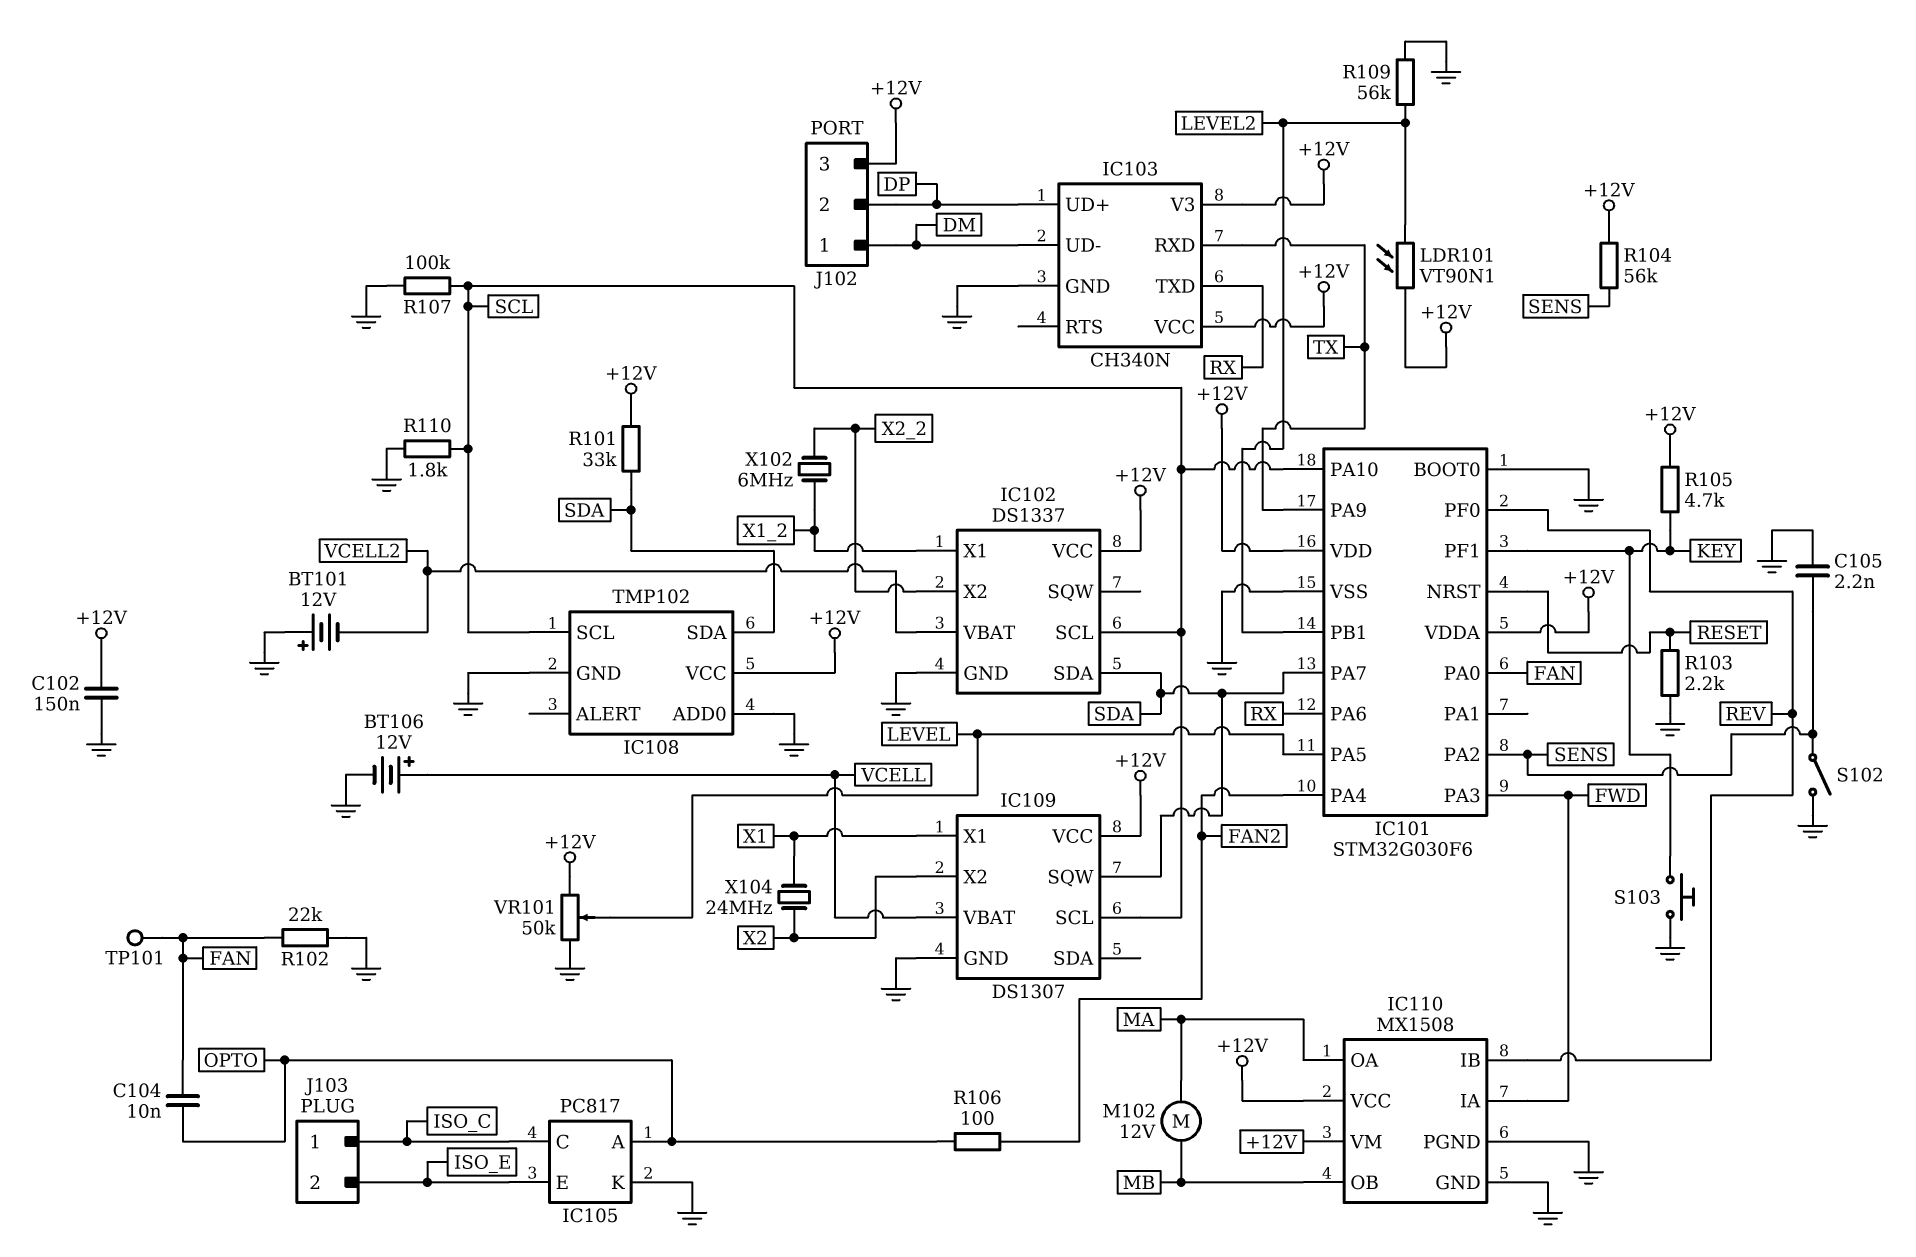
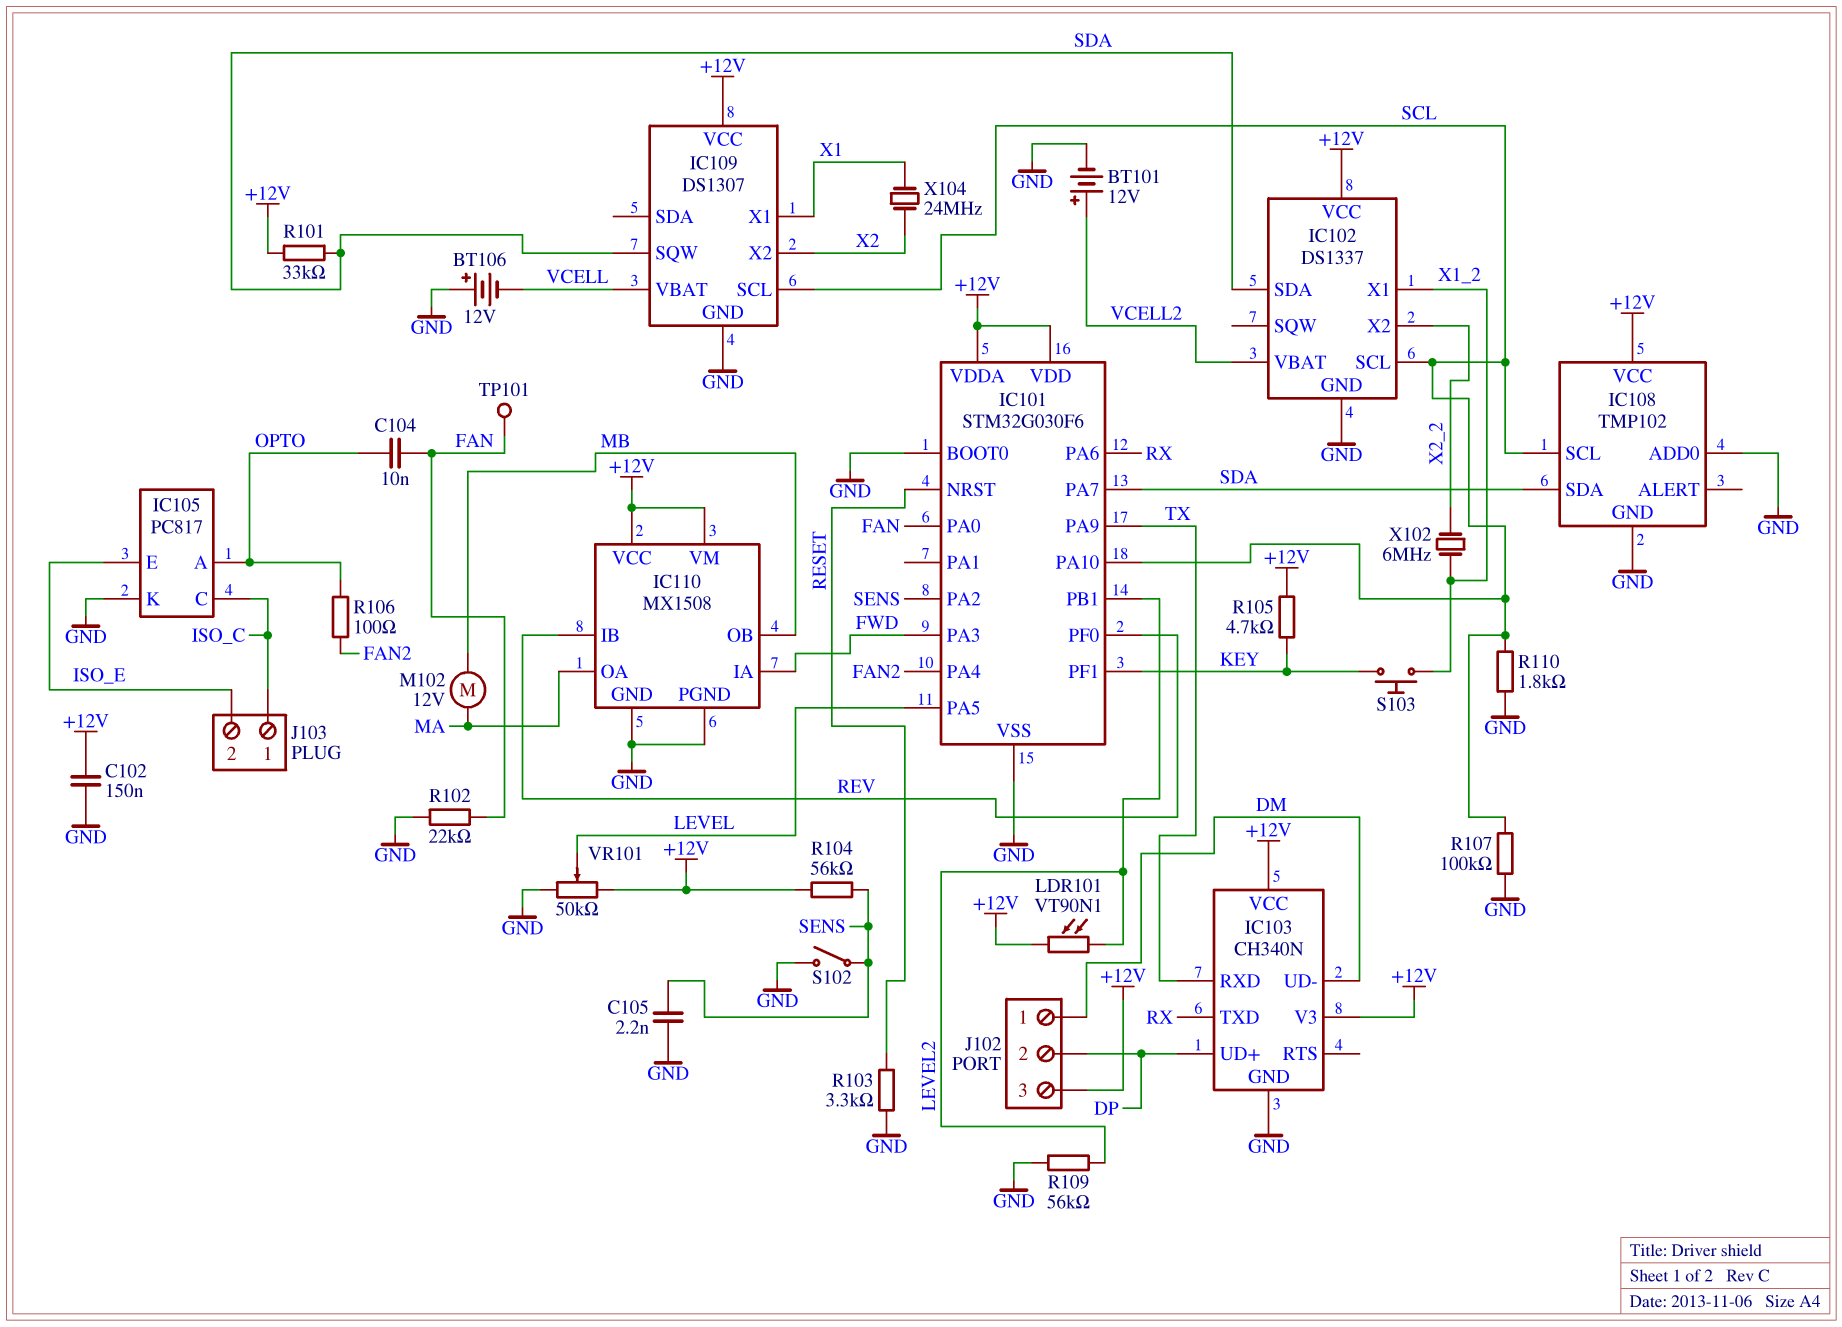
BT101: 12V (plus GND, minus VCELL2) -> 12V (plus VCELL2, minus GND)
BT106: 12V (plus VCELL, minus GND) -> 12V (plus GND, minus VCELL)
R103: 2.2k (GND, RESET) -> 3.3k (GND, RESET)
S103: button (GND, KEY) -> button (KEY, X1_2)

